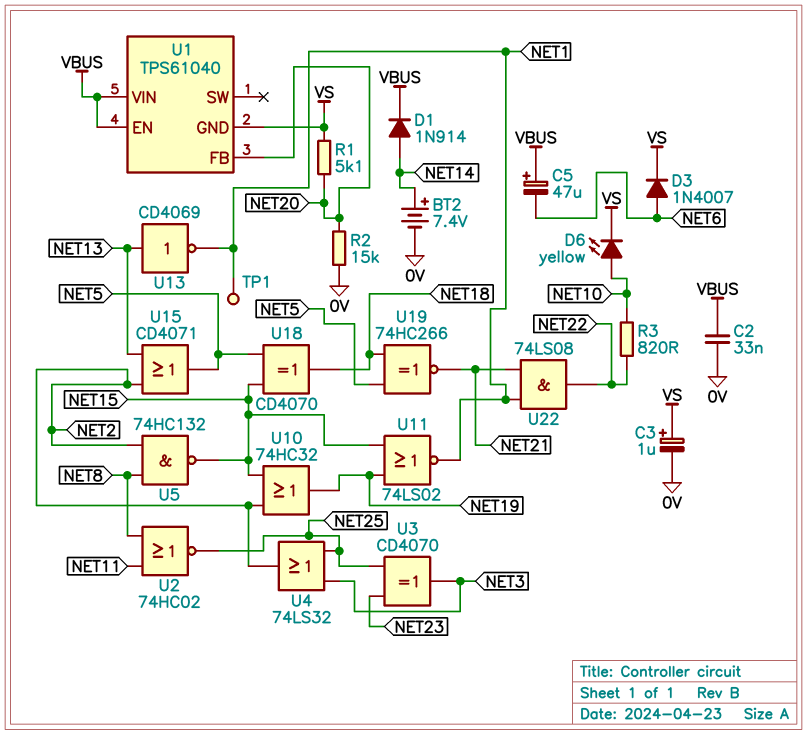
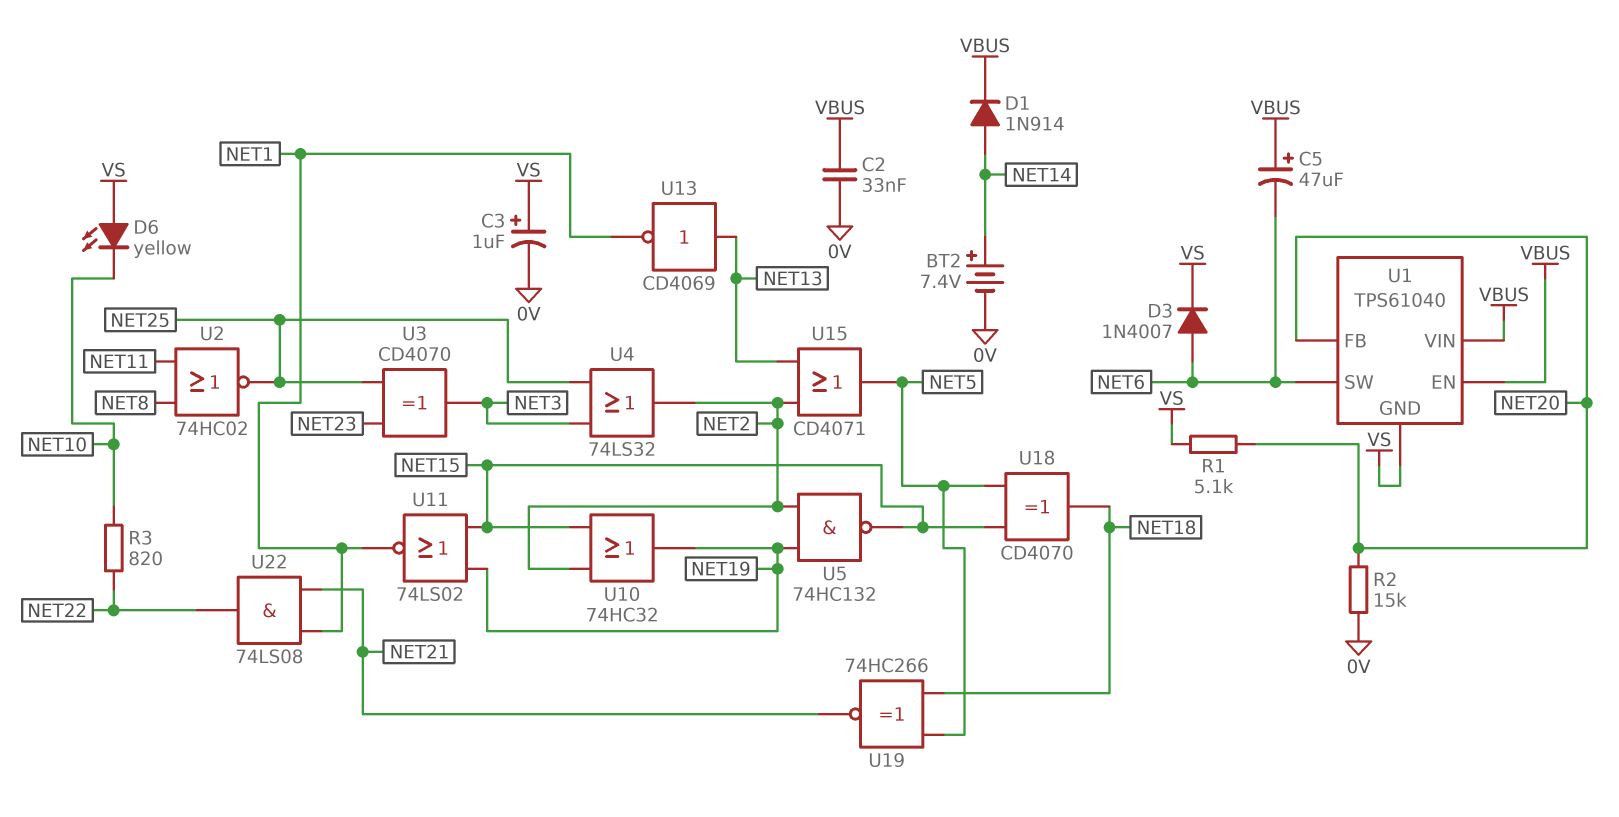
D6: LED yellow (A NET10, K VS) -> LED yellow (A VS, K NET10)
TP1: test point (NET1) -> none
U1 pin SW: none -> NET6
U5: NAND 74HC132 (in NET2, in NET8, out NET15) -> NAND 74HC132 (in NET2, in NET19, out NET15)

